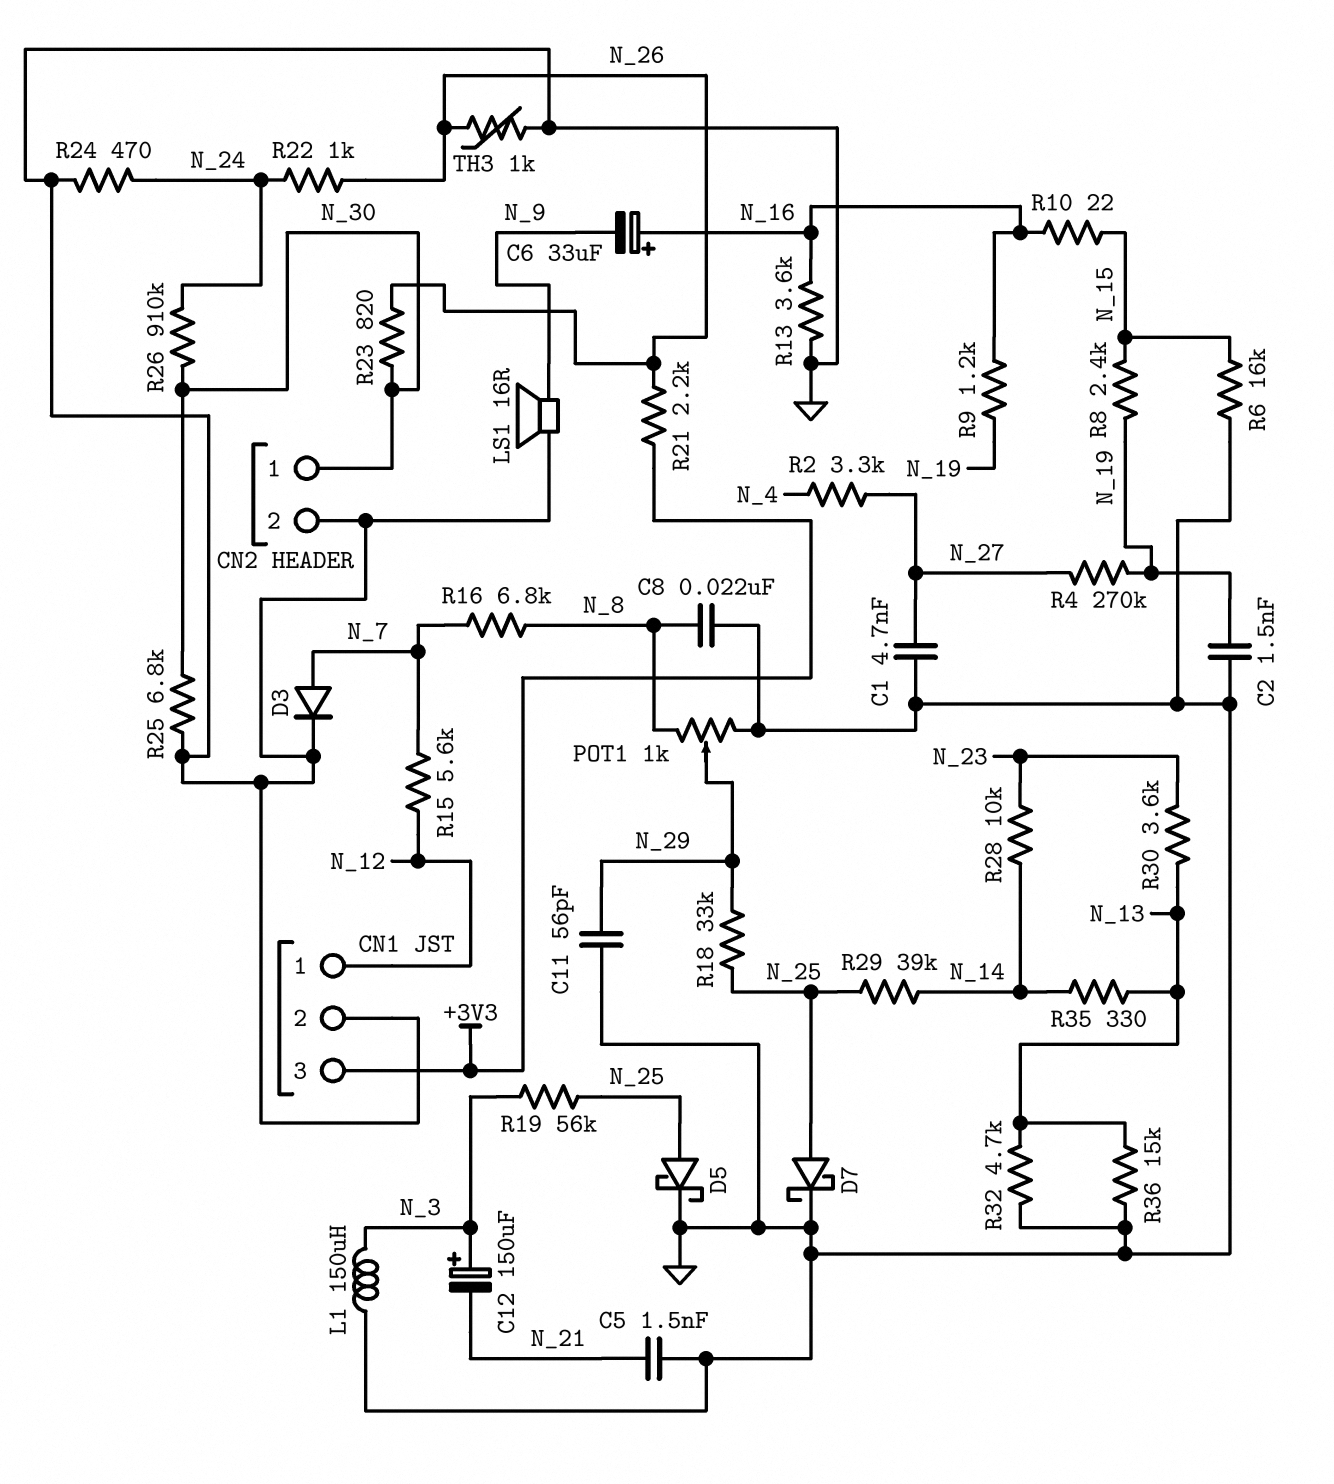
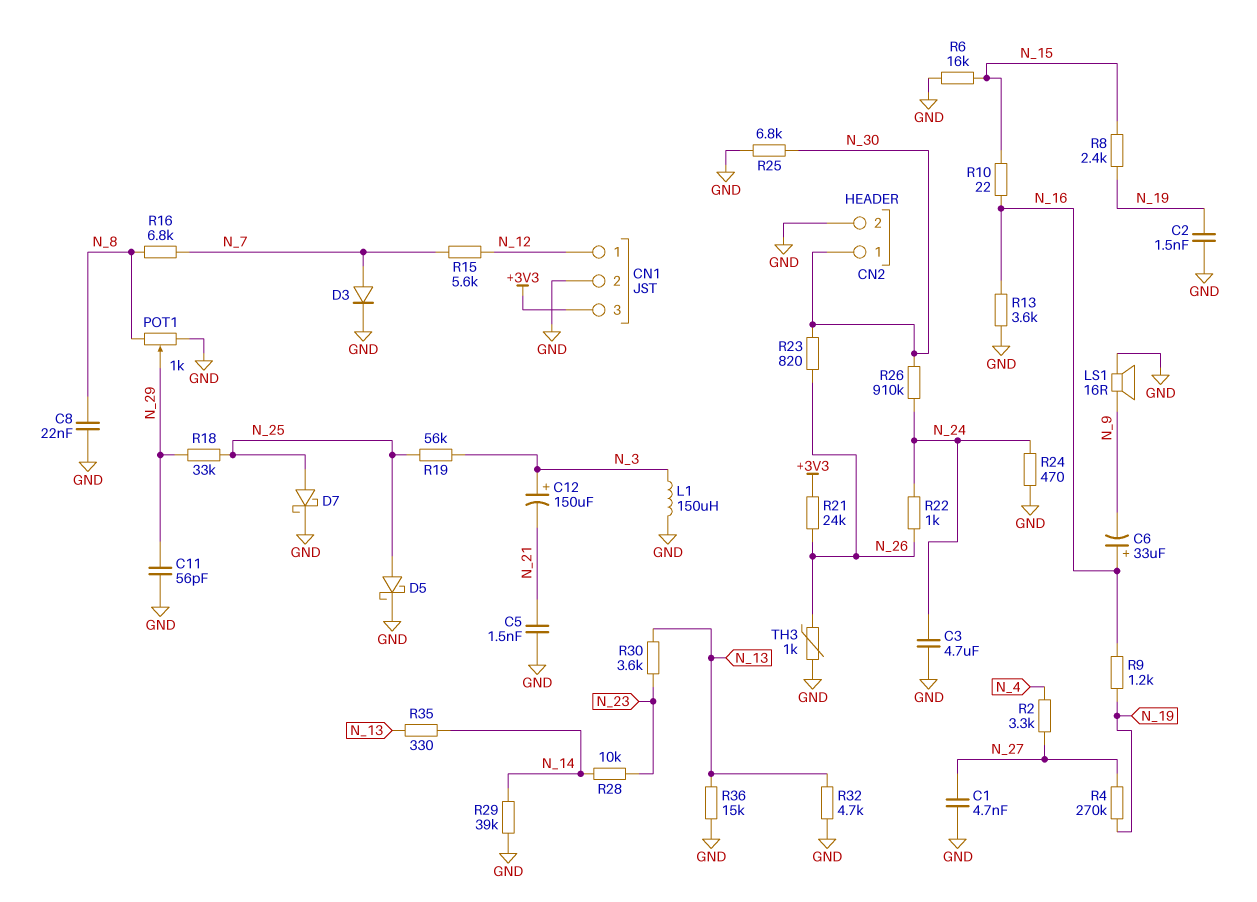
C3: none -> 4.7uF (GND, N_24)
R21: 2.2k (+3V3, N_26) -> 24k (+3V3, N_26)
R29: 39k (N_14, N_25) -> 39k (GND, N_14)

